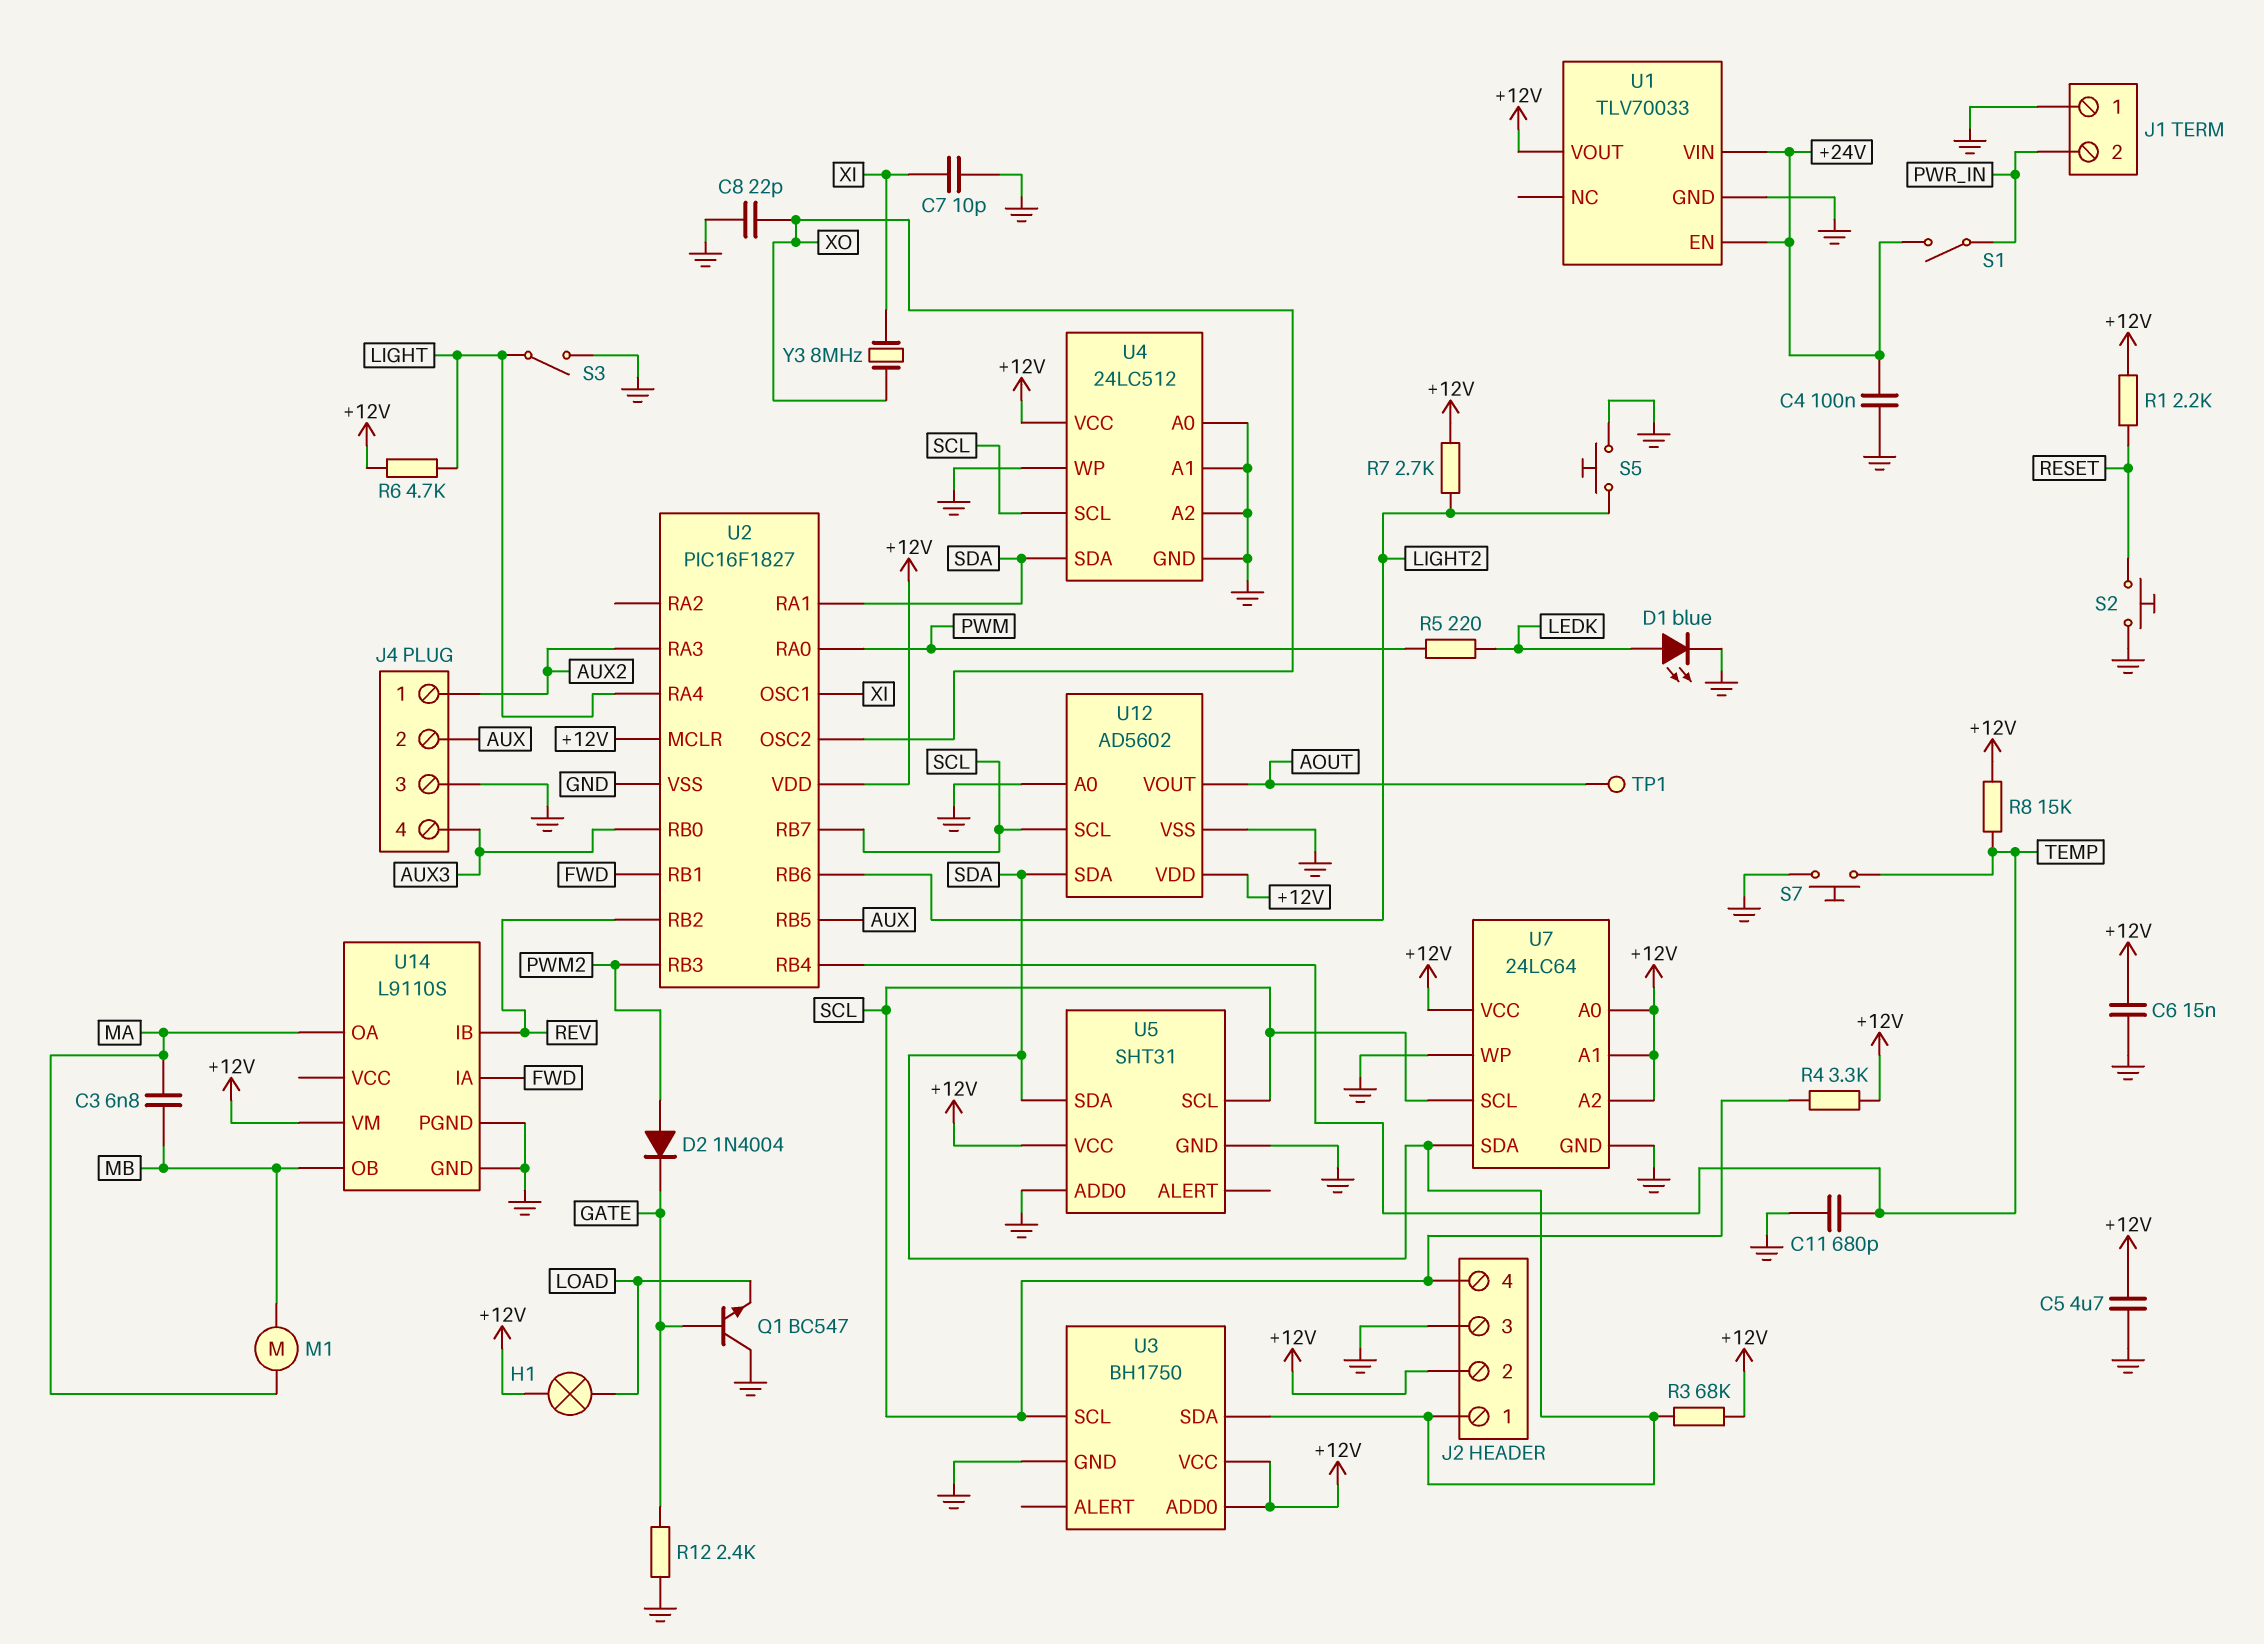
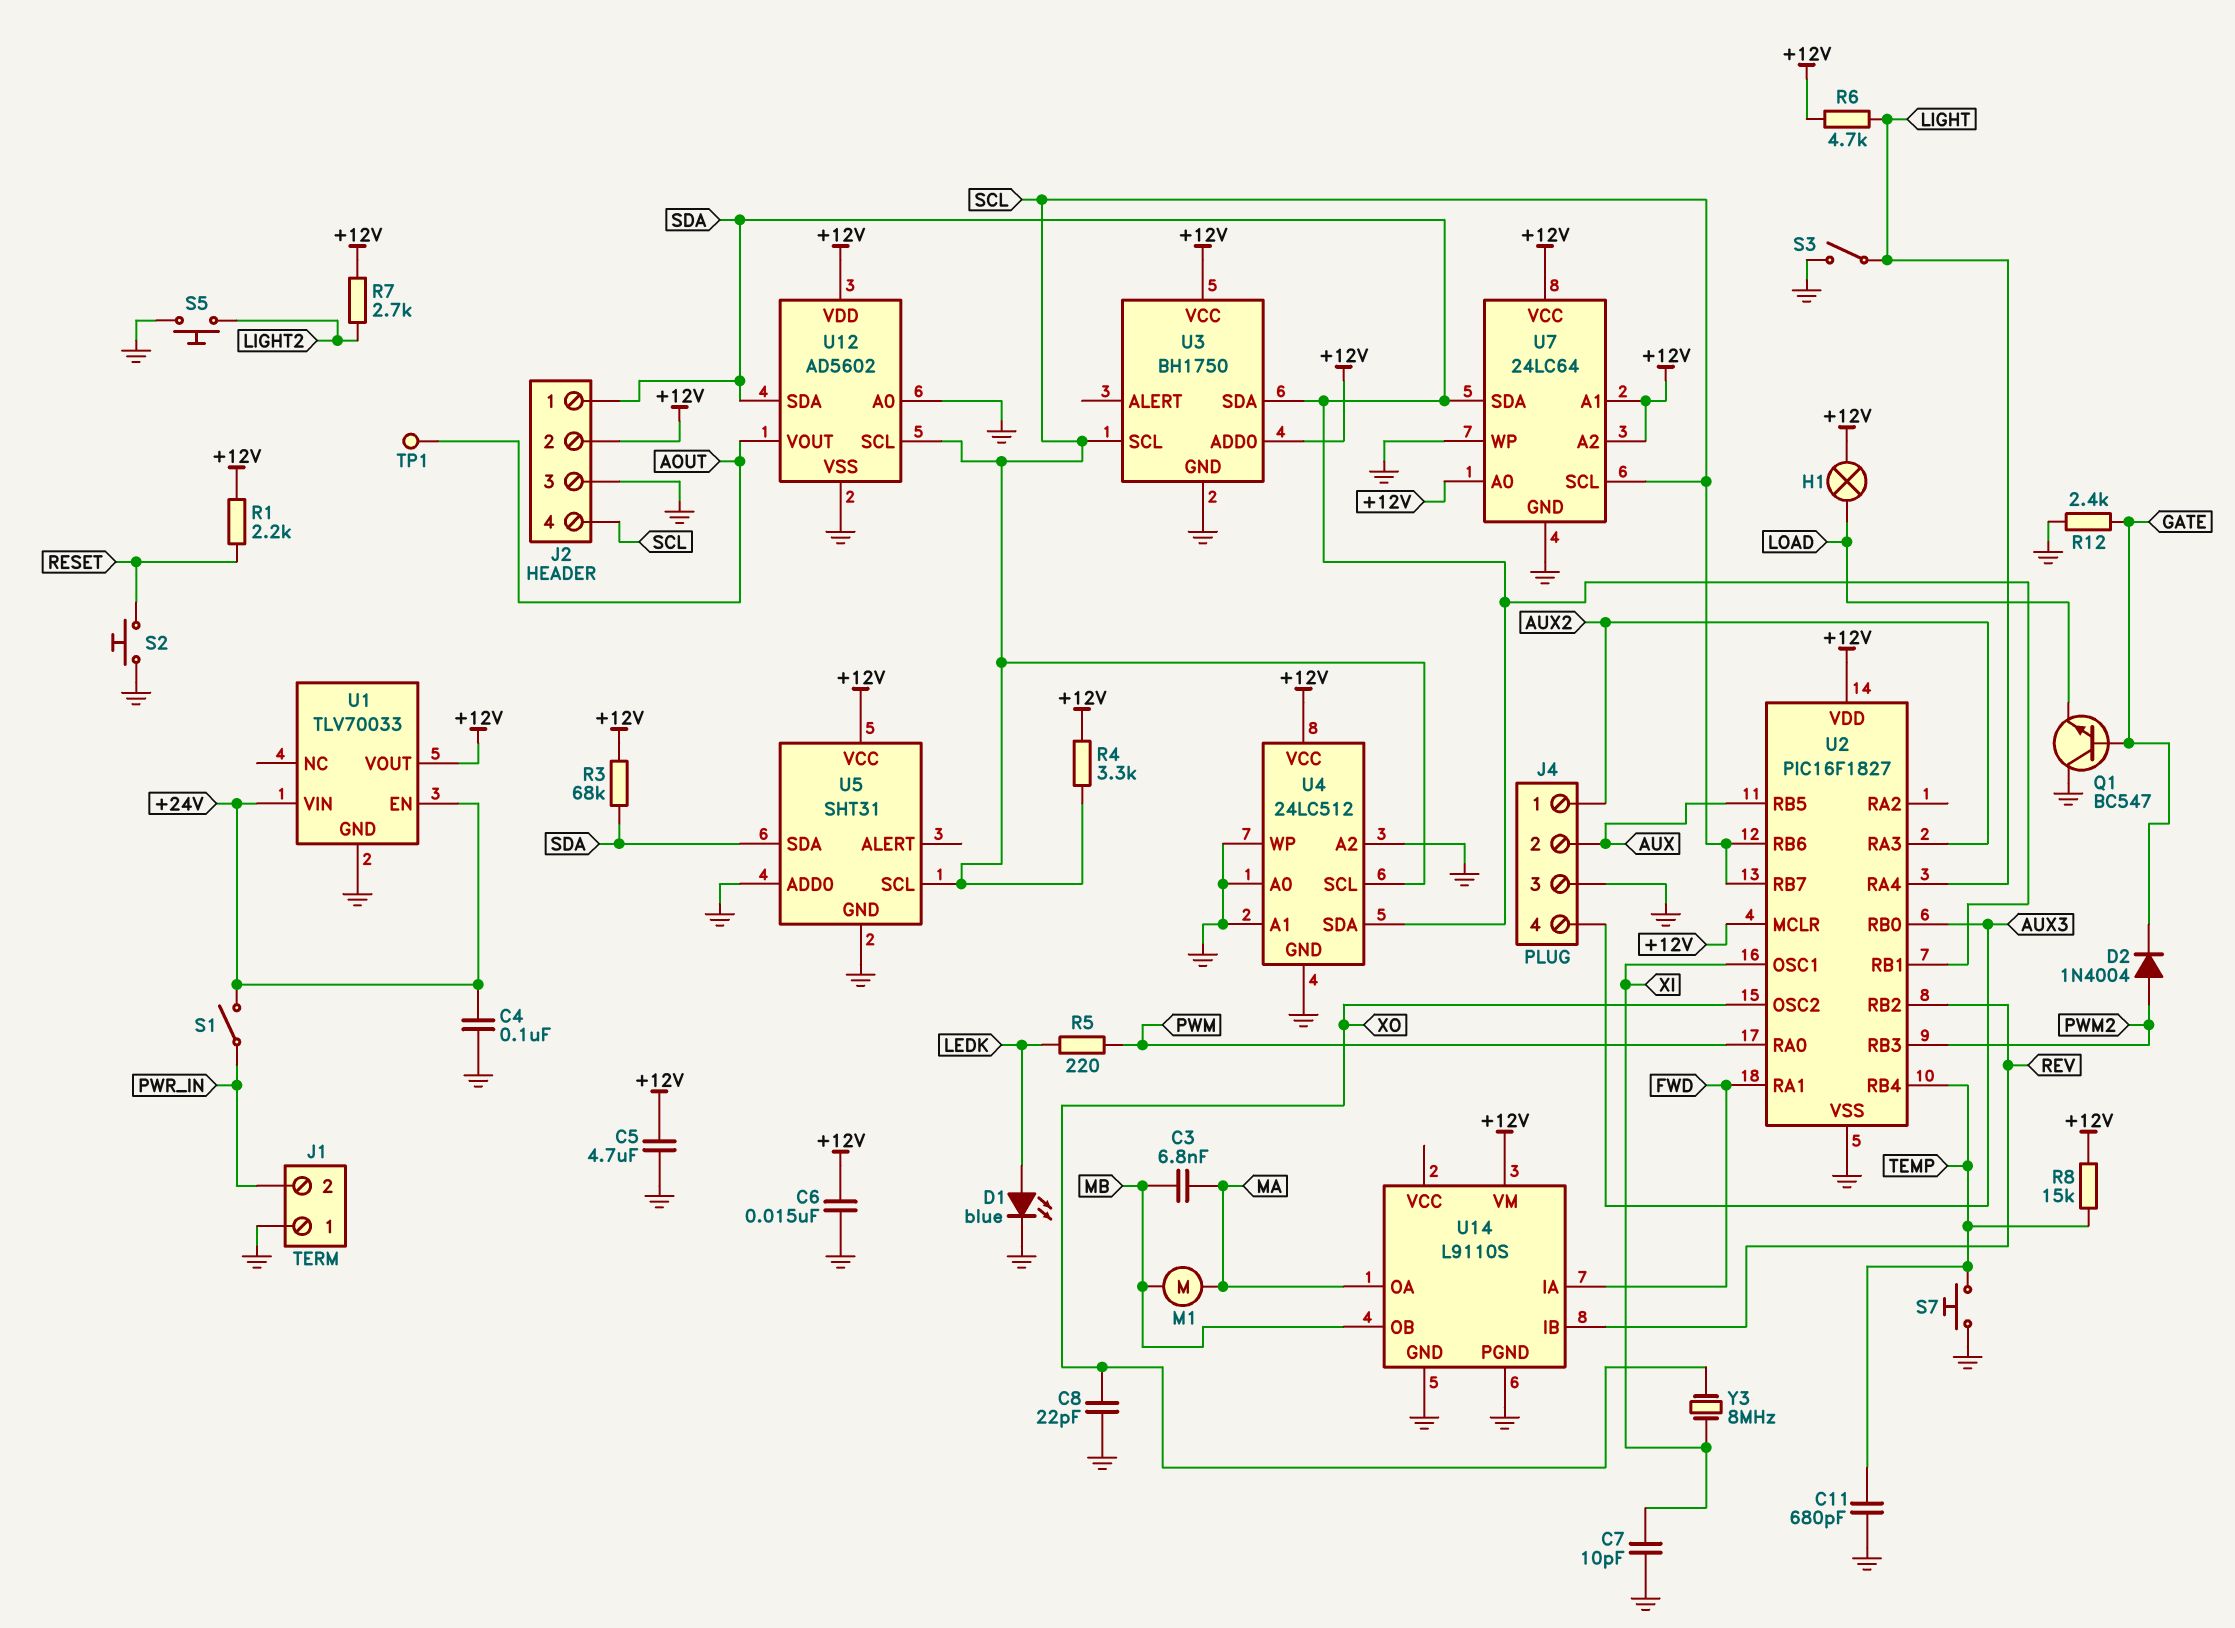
U2 pin RA1: SDA -> FWD
U2 pin RB1: FWD -> SDA
U2 pin RB6: LIGHT2 -> SCL

